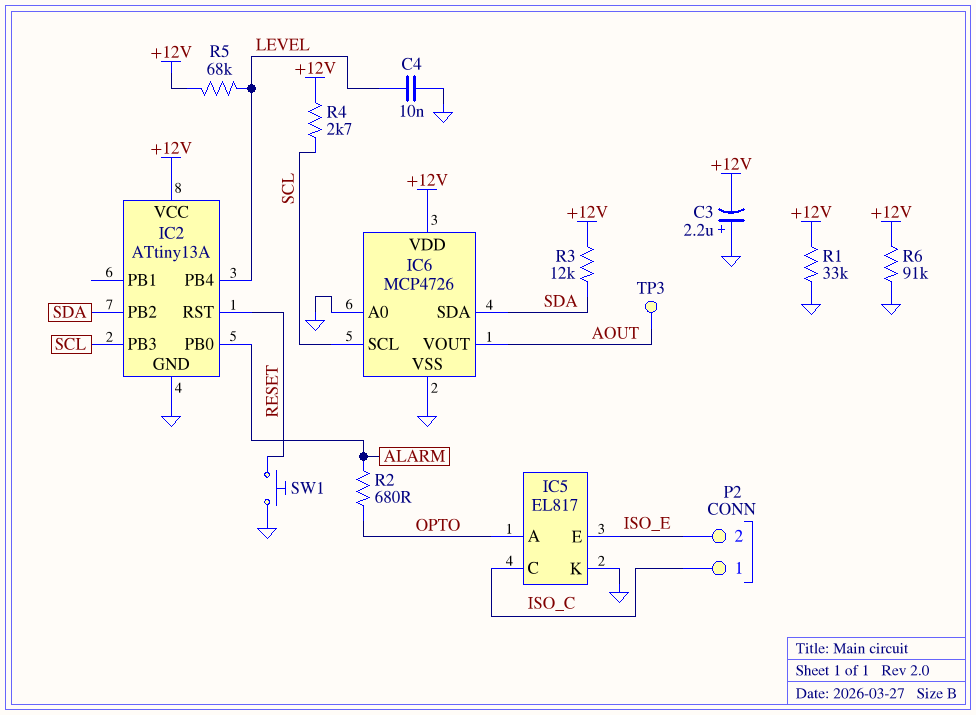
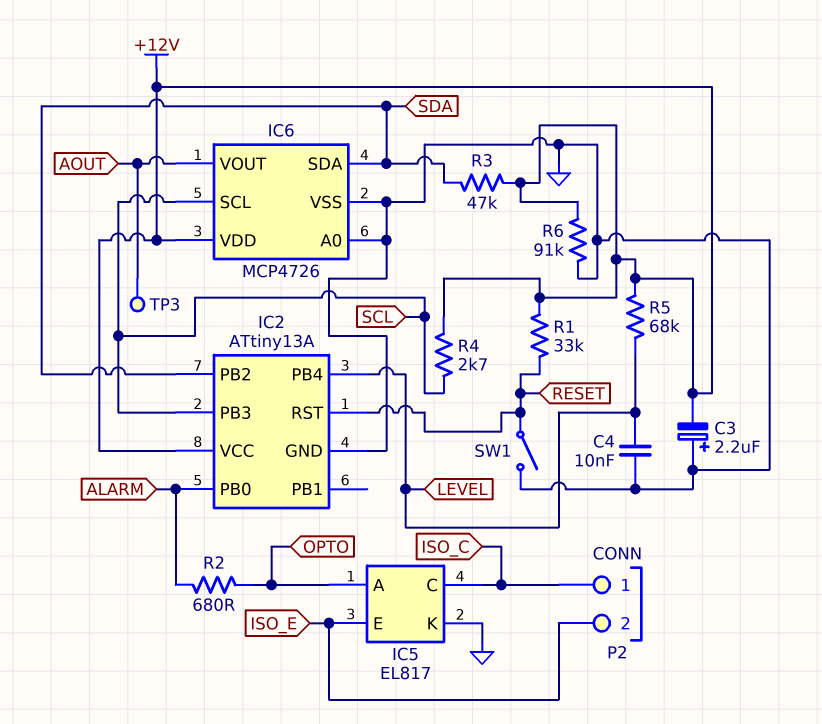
R1: 33k (+12V, GND) -> 33k (+12V, RESET)
R3: 12k (+12V, SDA) -> 47k (+12V, SDA)
SW1: button (GND, RESET) -> switch (GND, RESET)

